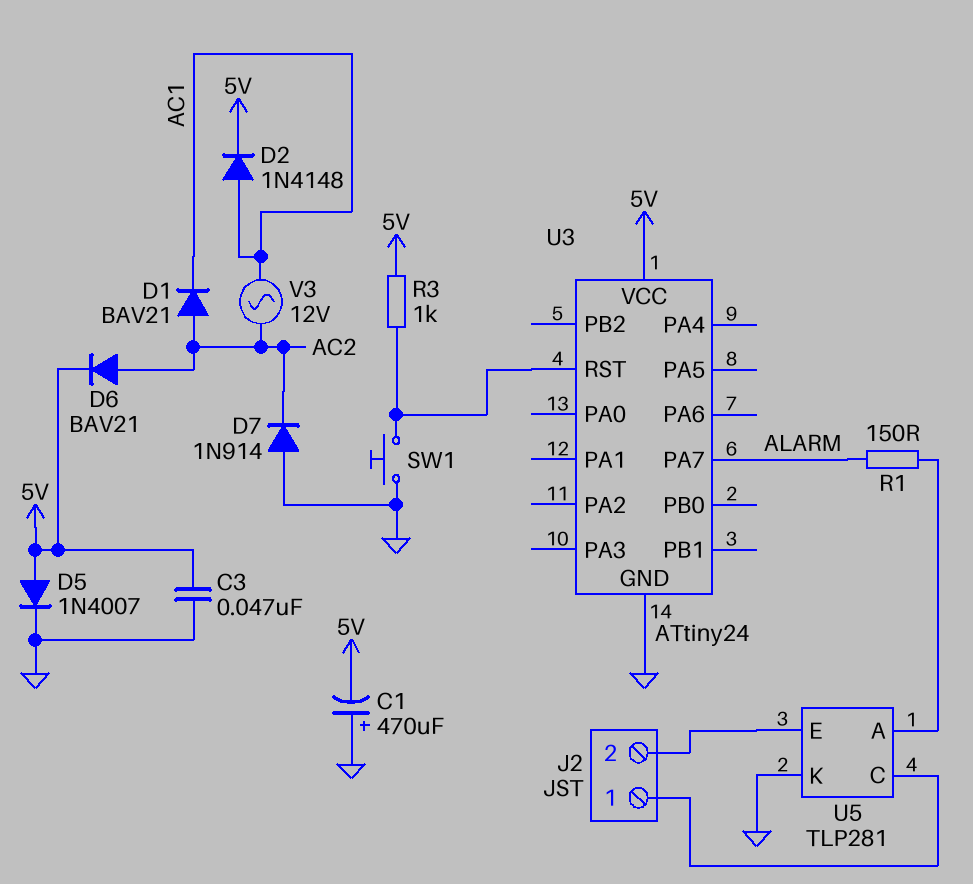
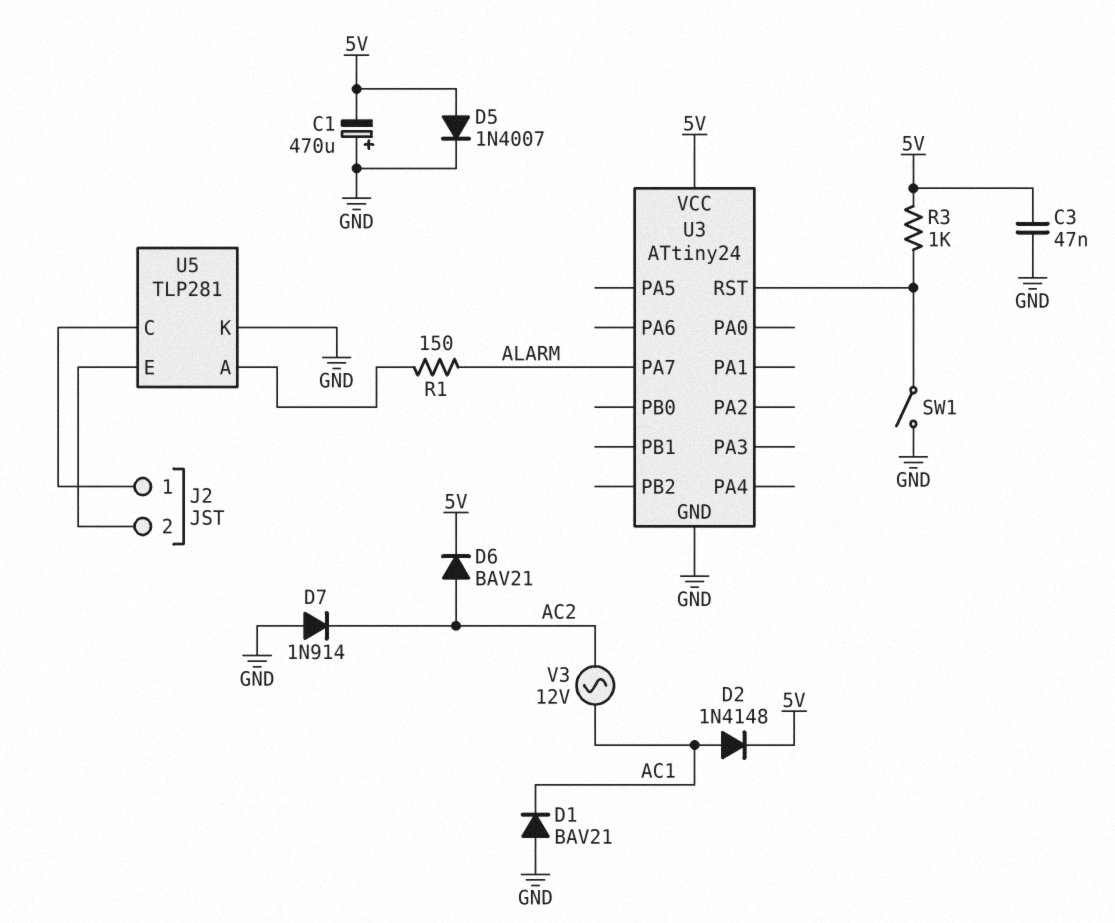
D1: diode BAV21 (A AC2, K AC1) -> diode BAV21 (A GND, K AC1)
SW1: button (GND, U3/RST) -> switch (GND, U3/RST)

